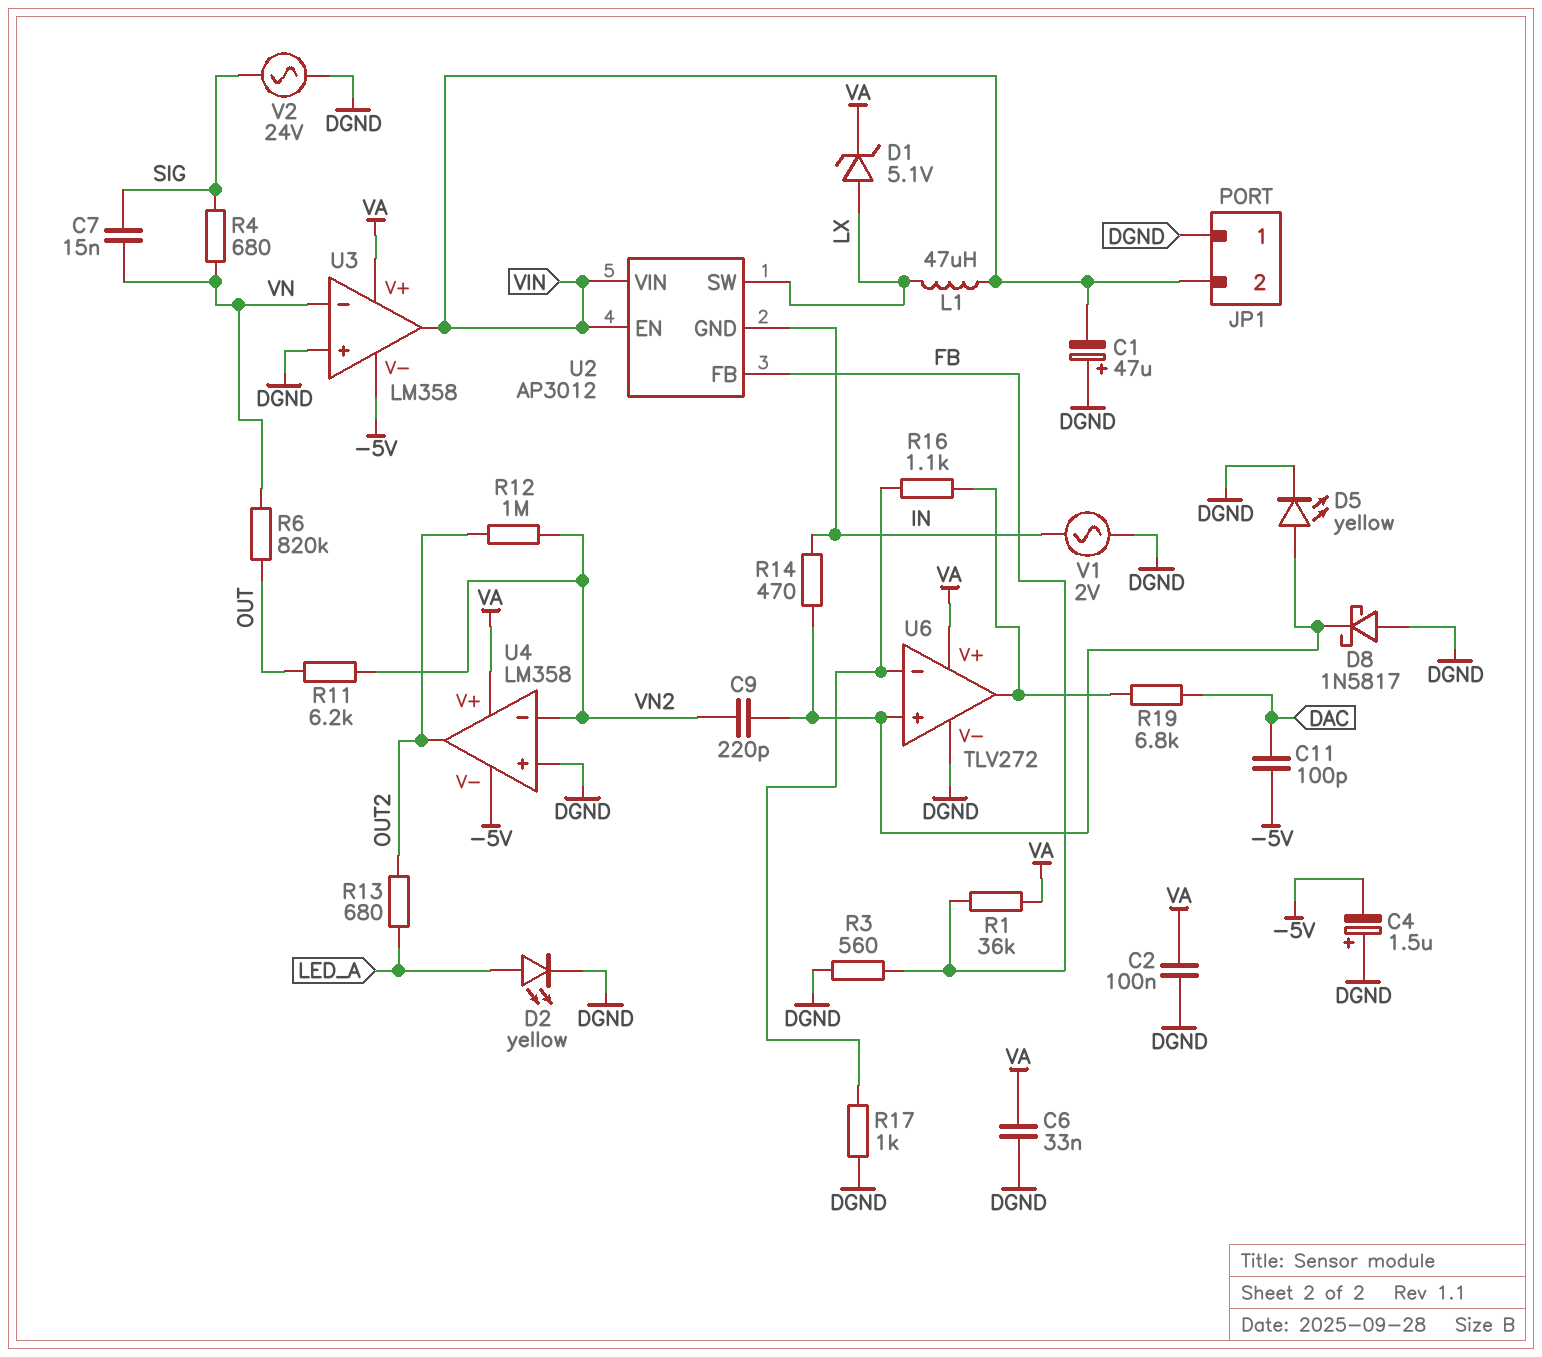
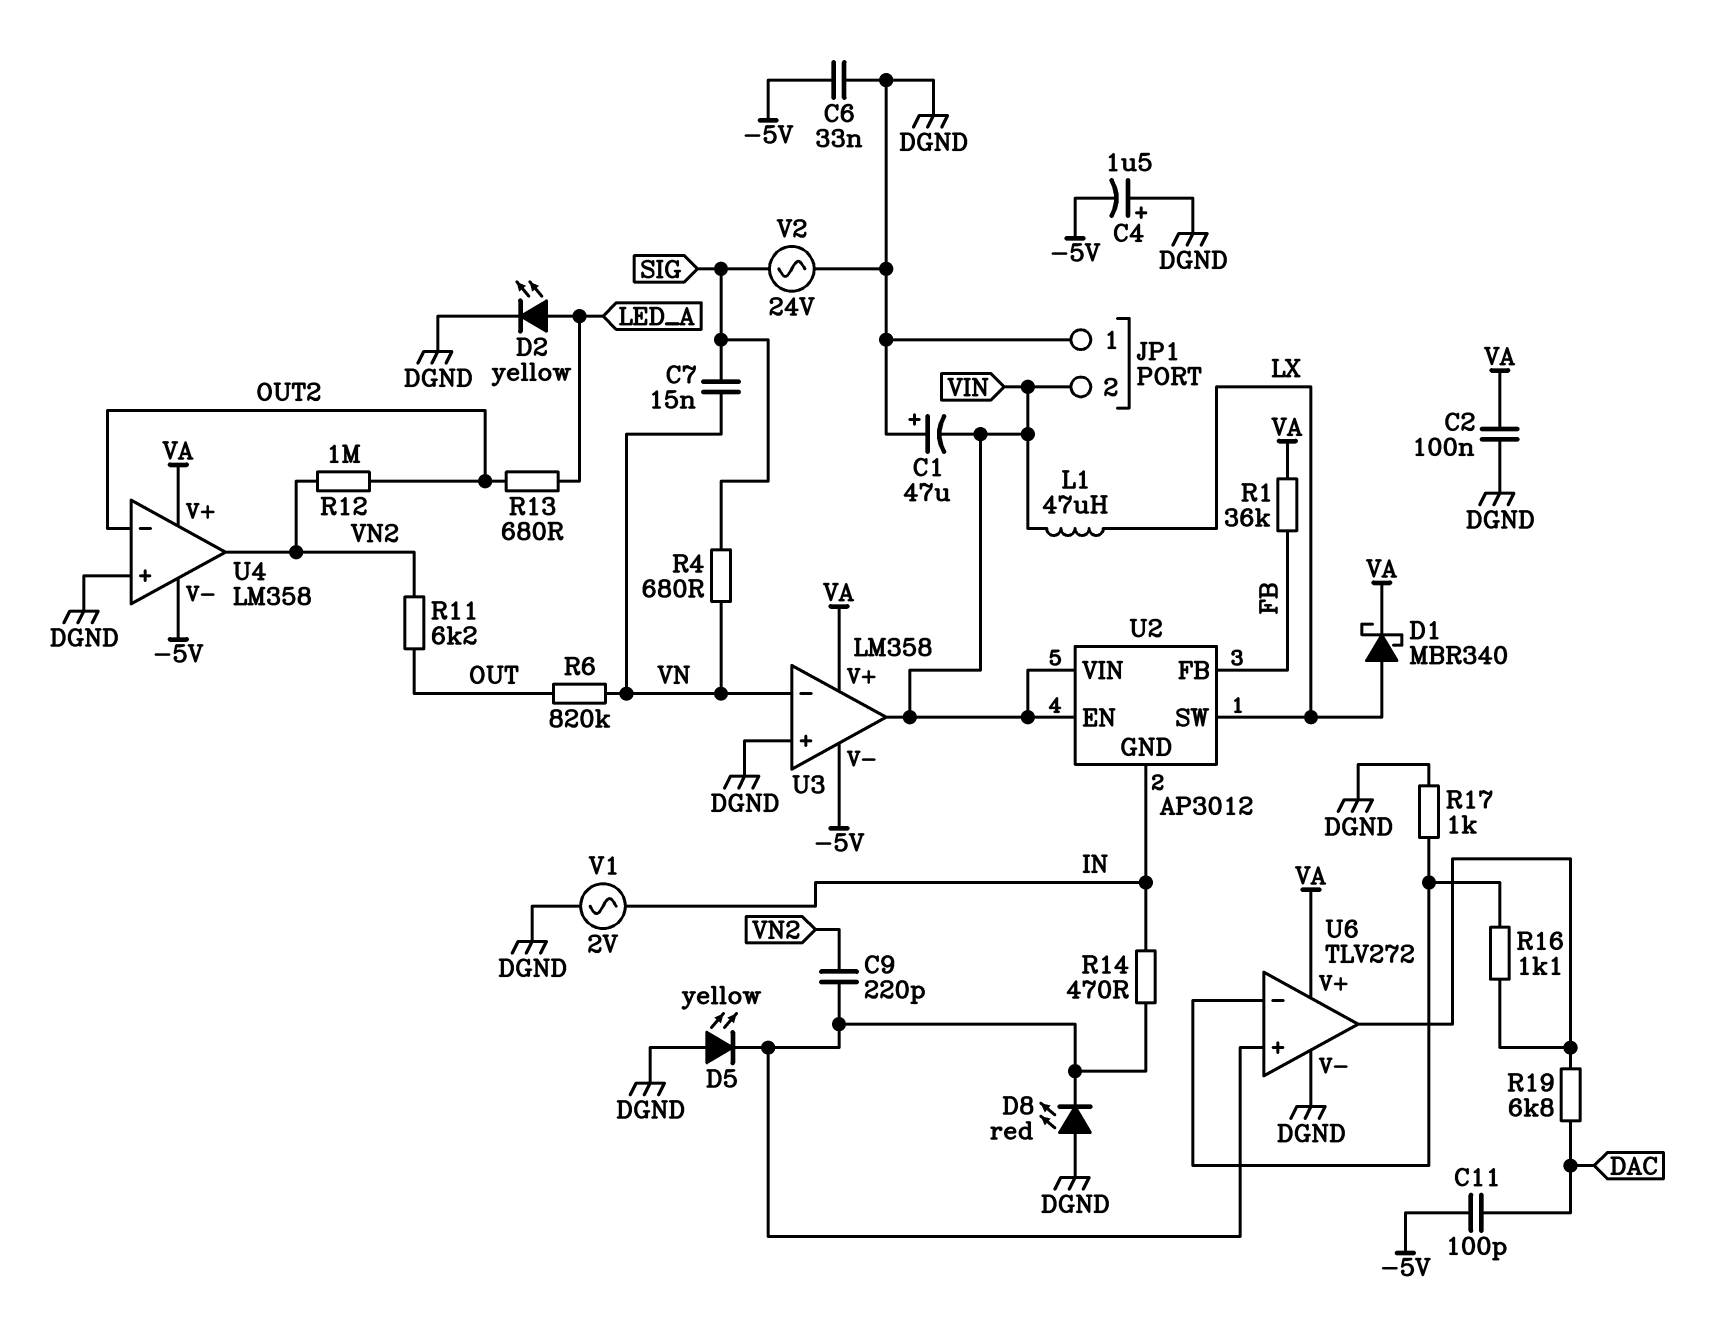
C6: 33nF (DGND, VA) -> 33nF (-5V, DGND)
D1: zener 5.1V (A LX, K VA) -> schottky MBR340 (A LX, K VA)
D5: LED yellow (A U6/in+, K DGND) -> LED yellow (A DGND, K U6/in+)
D8: schottky 1N5817 (A DGND, K U6/in+) -> LED red (A DGND, K U6/in+)
R3: 560 (DGND, FB) -> none
U4 pin in-: VN2 -> OUT2
U4 pin out: OUT2 -> VN2

